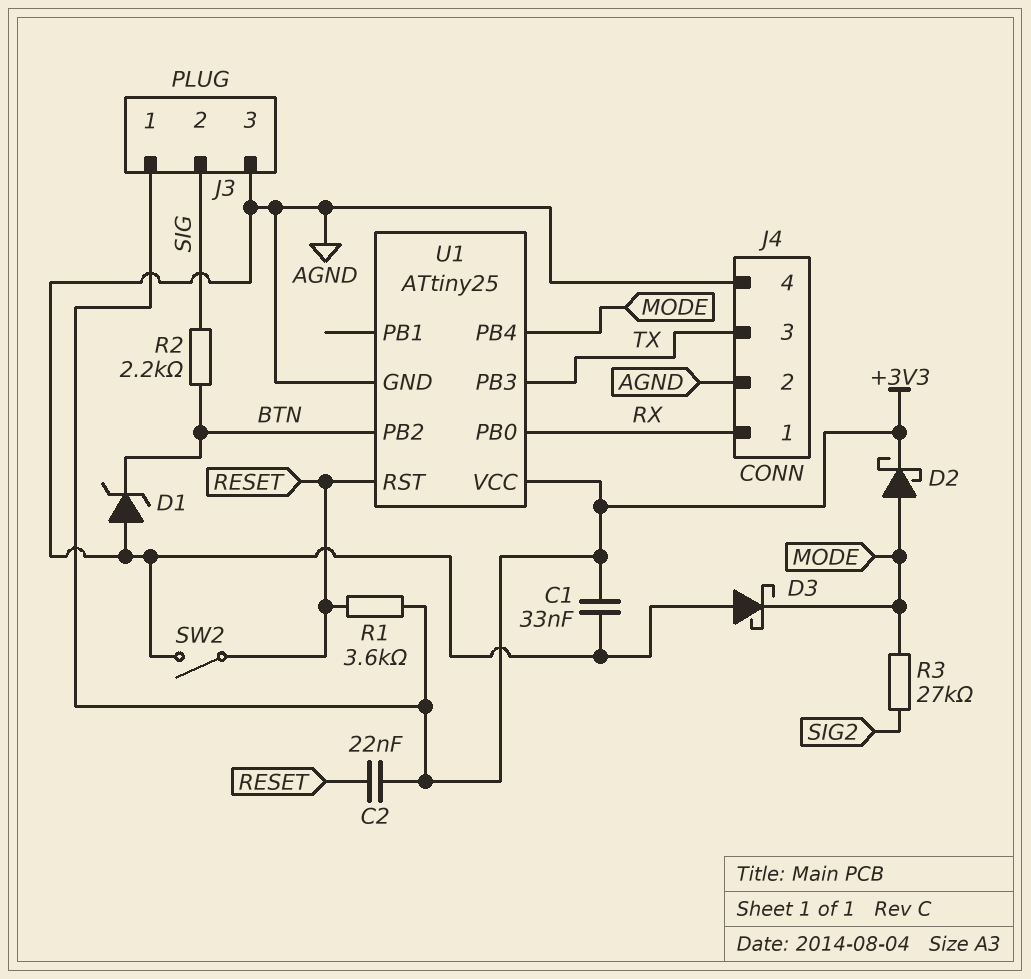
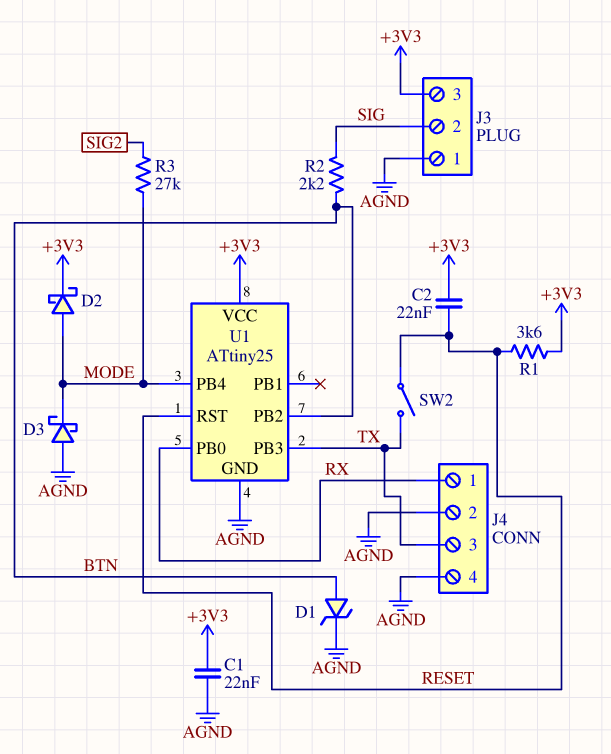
C1: 33nF (+3V3, AGND) -> 22nF (+3V3, AGND)
D1: zener (A AGND, K BTN) -> zener (A BTN, K AGND)
J3 pin 1: +3V3 -> AGND
J3 pin 3: AGND -> +3V3
SW2: switch (AGND, RESET) -> switch (RESET, TX)

